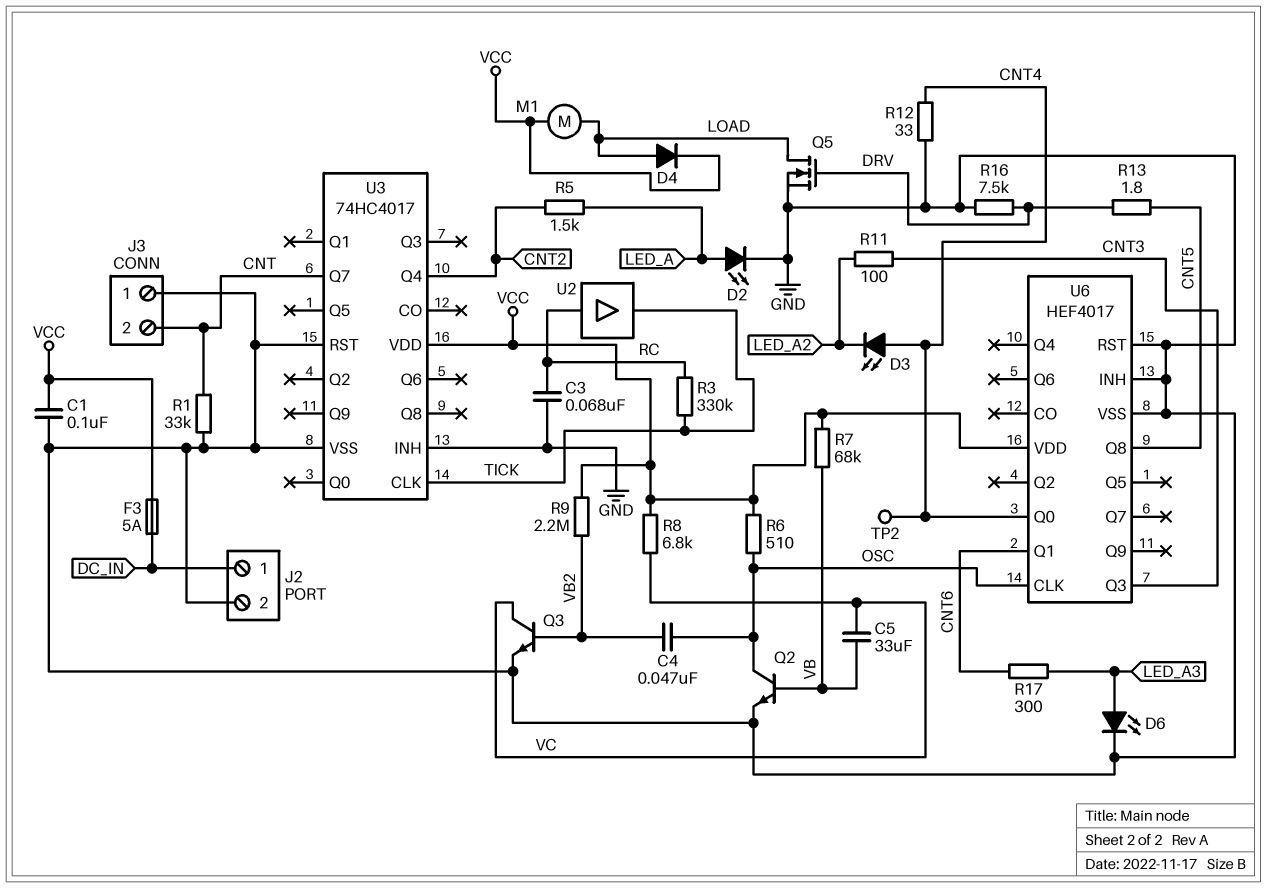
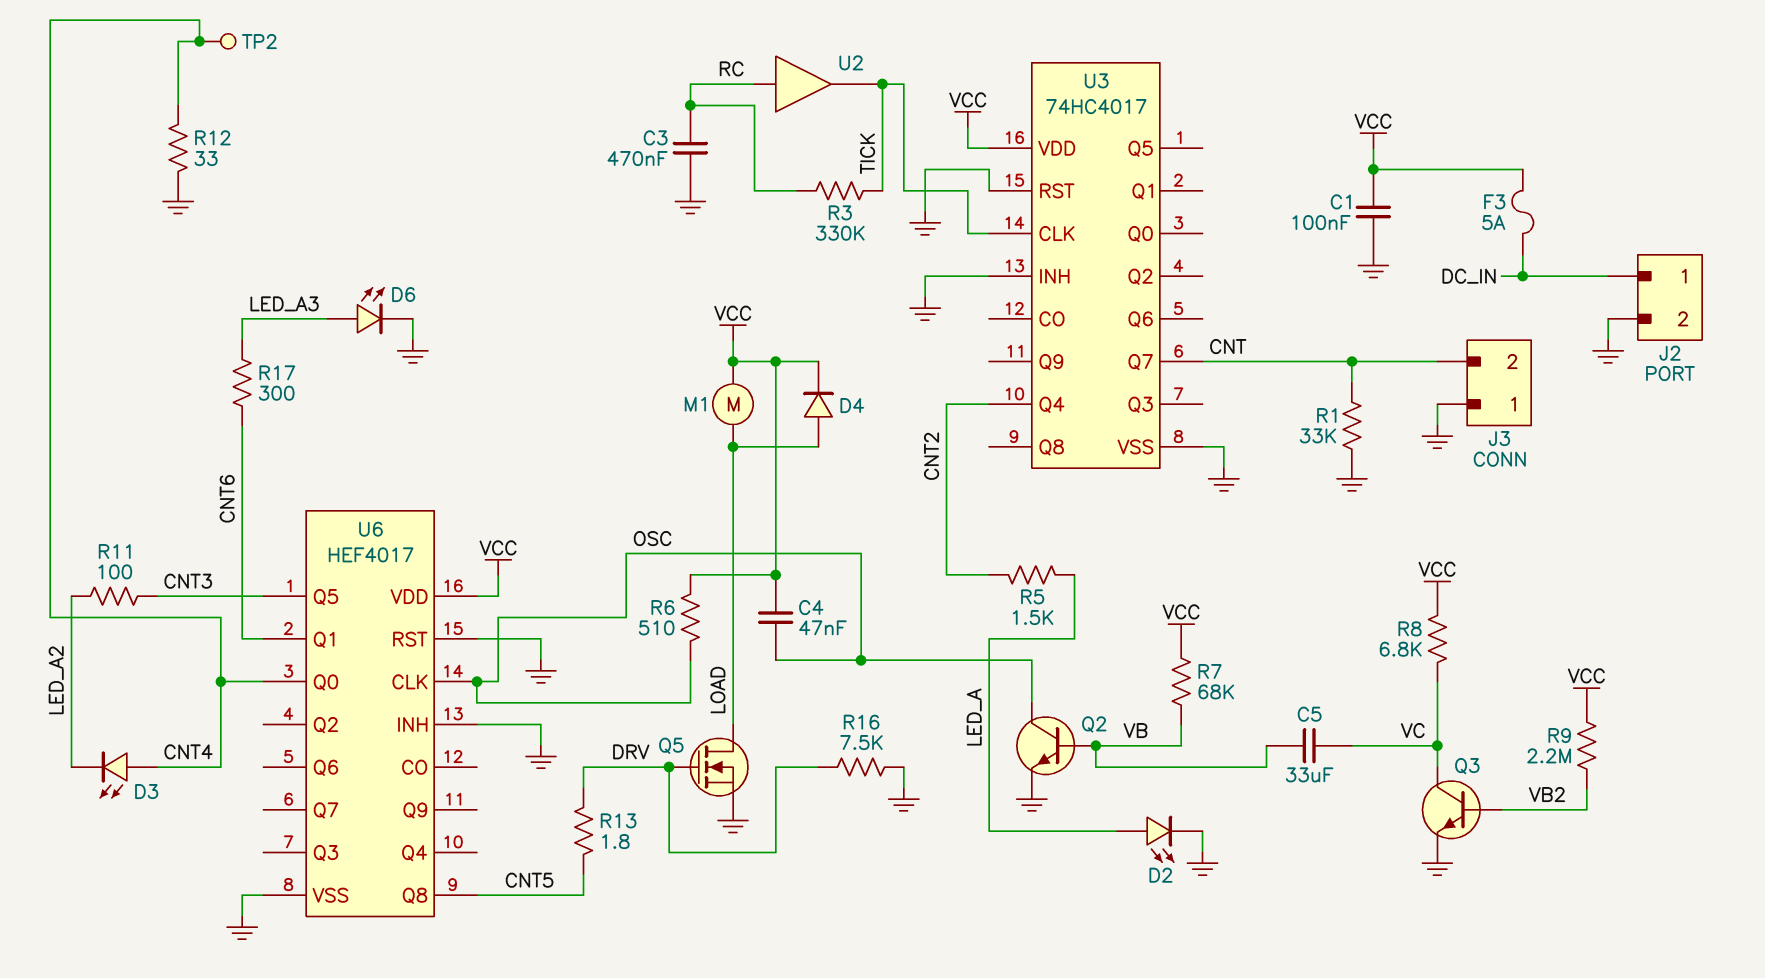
C3: 68nF (GND, RC) -> 470nF (GND, RC)
C4: 47nF (OSC, VB2) -> 47nF (OSC, VCC)
U6 pin Q3: CNT3 -> none
U6 pin Q5: none -> CNT3

